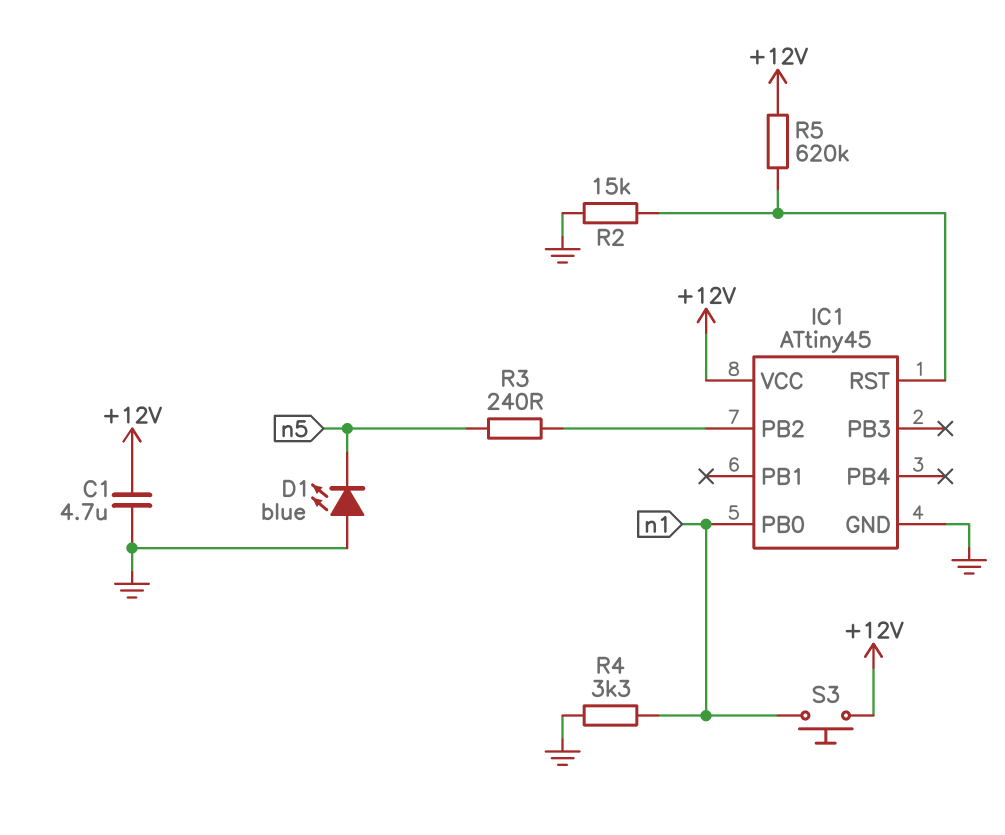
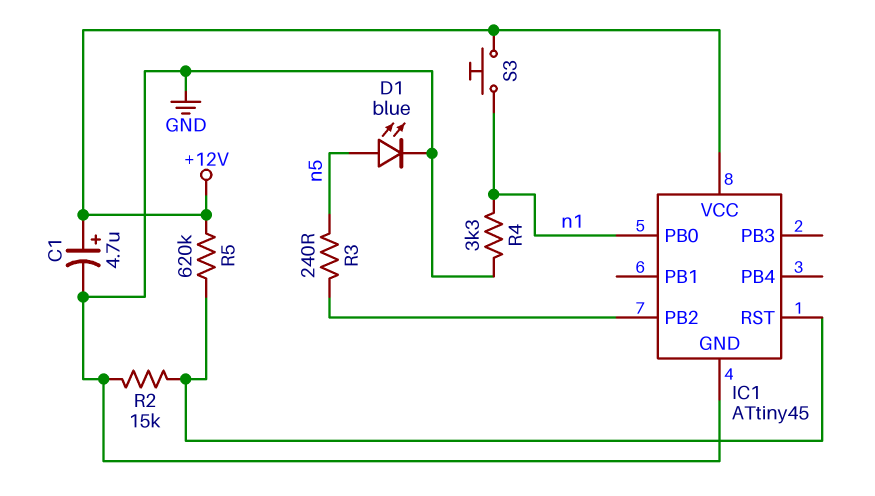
C1: 4.7uF (+12V, GND) -> 4.7uF (plus +12V, minus GND)
D1: LED blue (A GND, K n5) -> LED blue (A n5, K GND)

